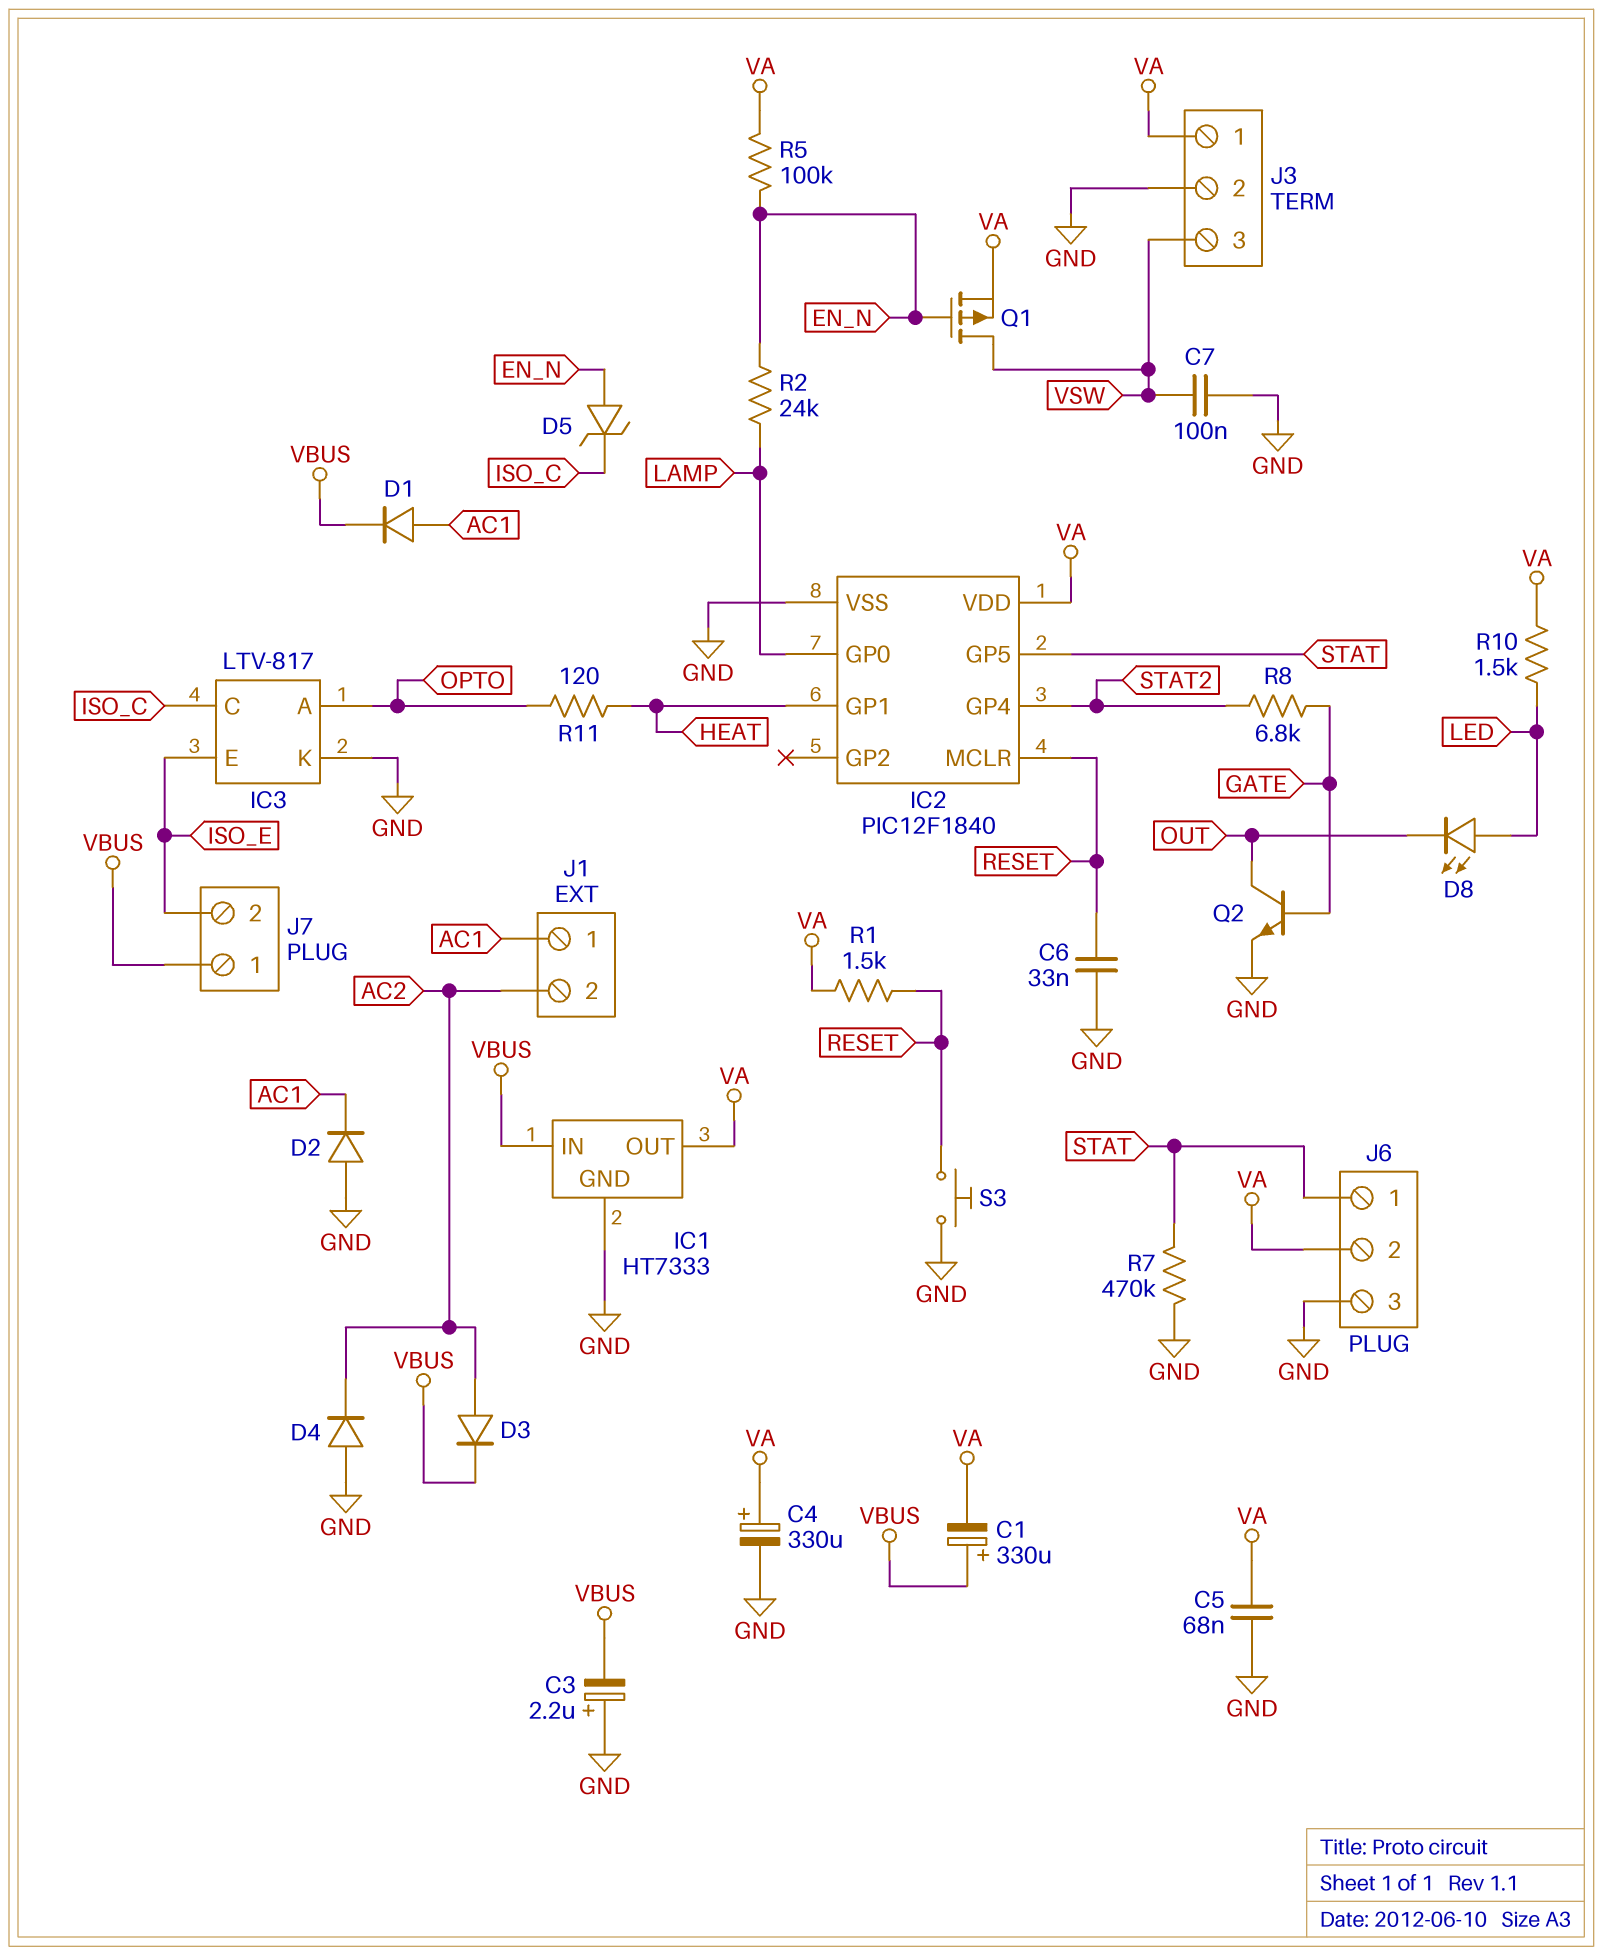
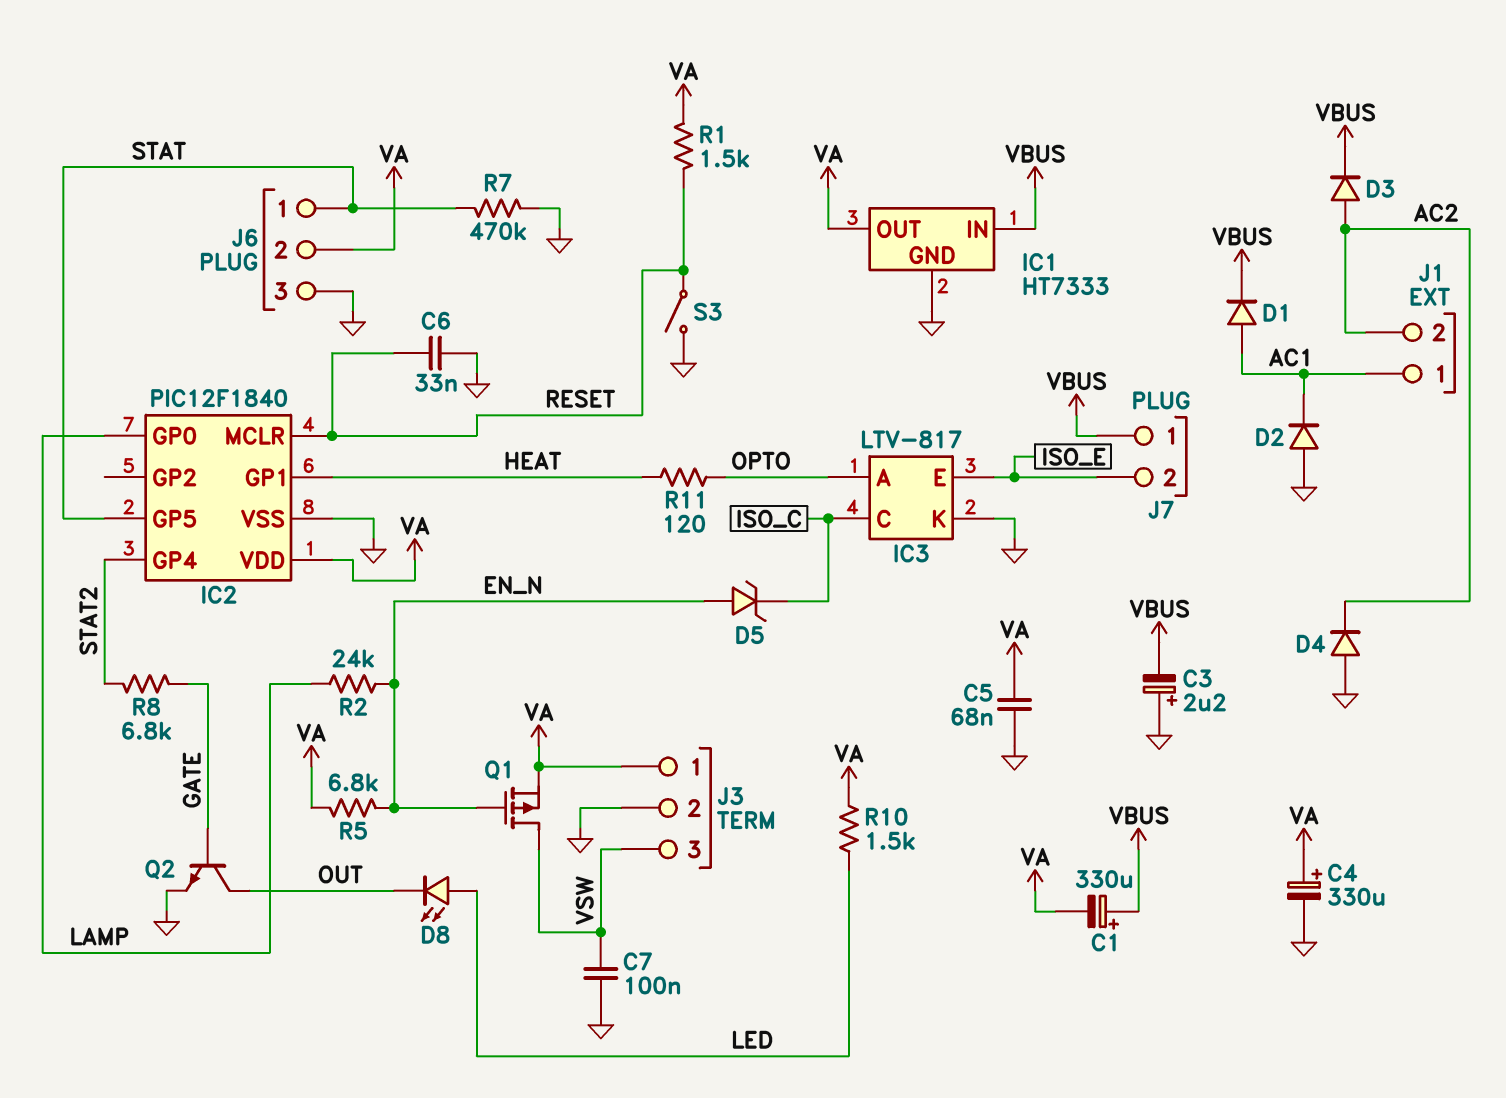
R5: 100k (EN_N, VA) -> 6.8k (EN_N, VA)
S3: button (GND, RESET) -> switch (GND, RESET)

